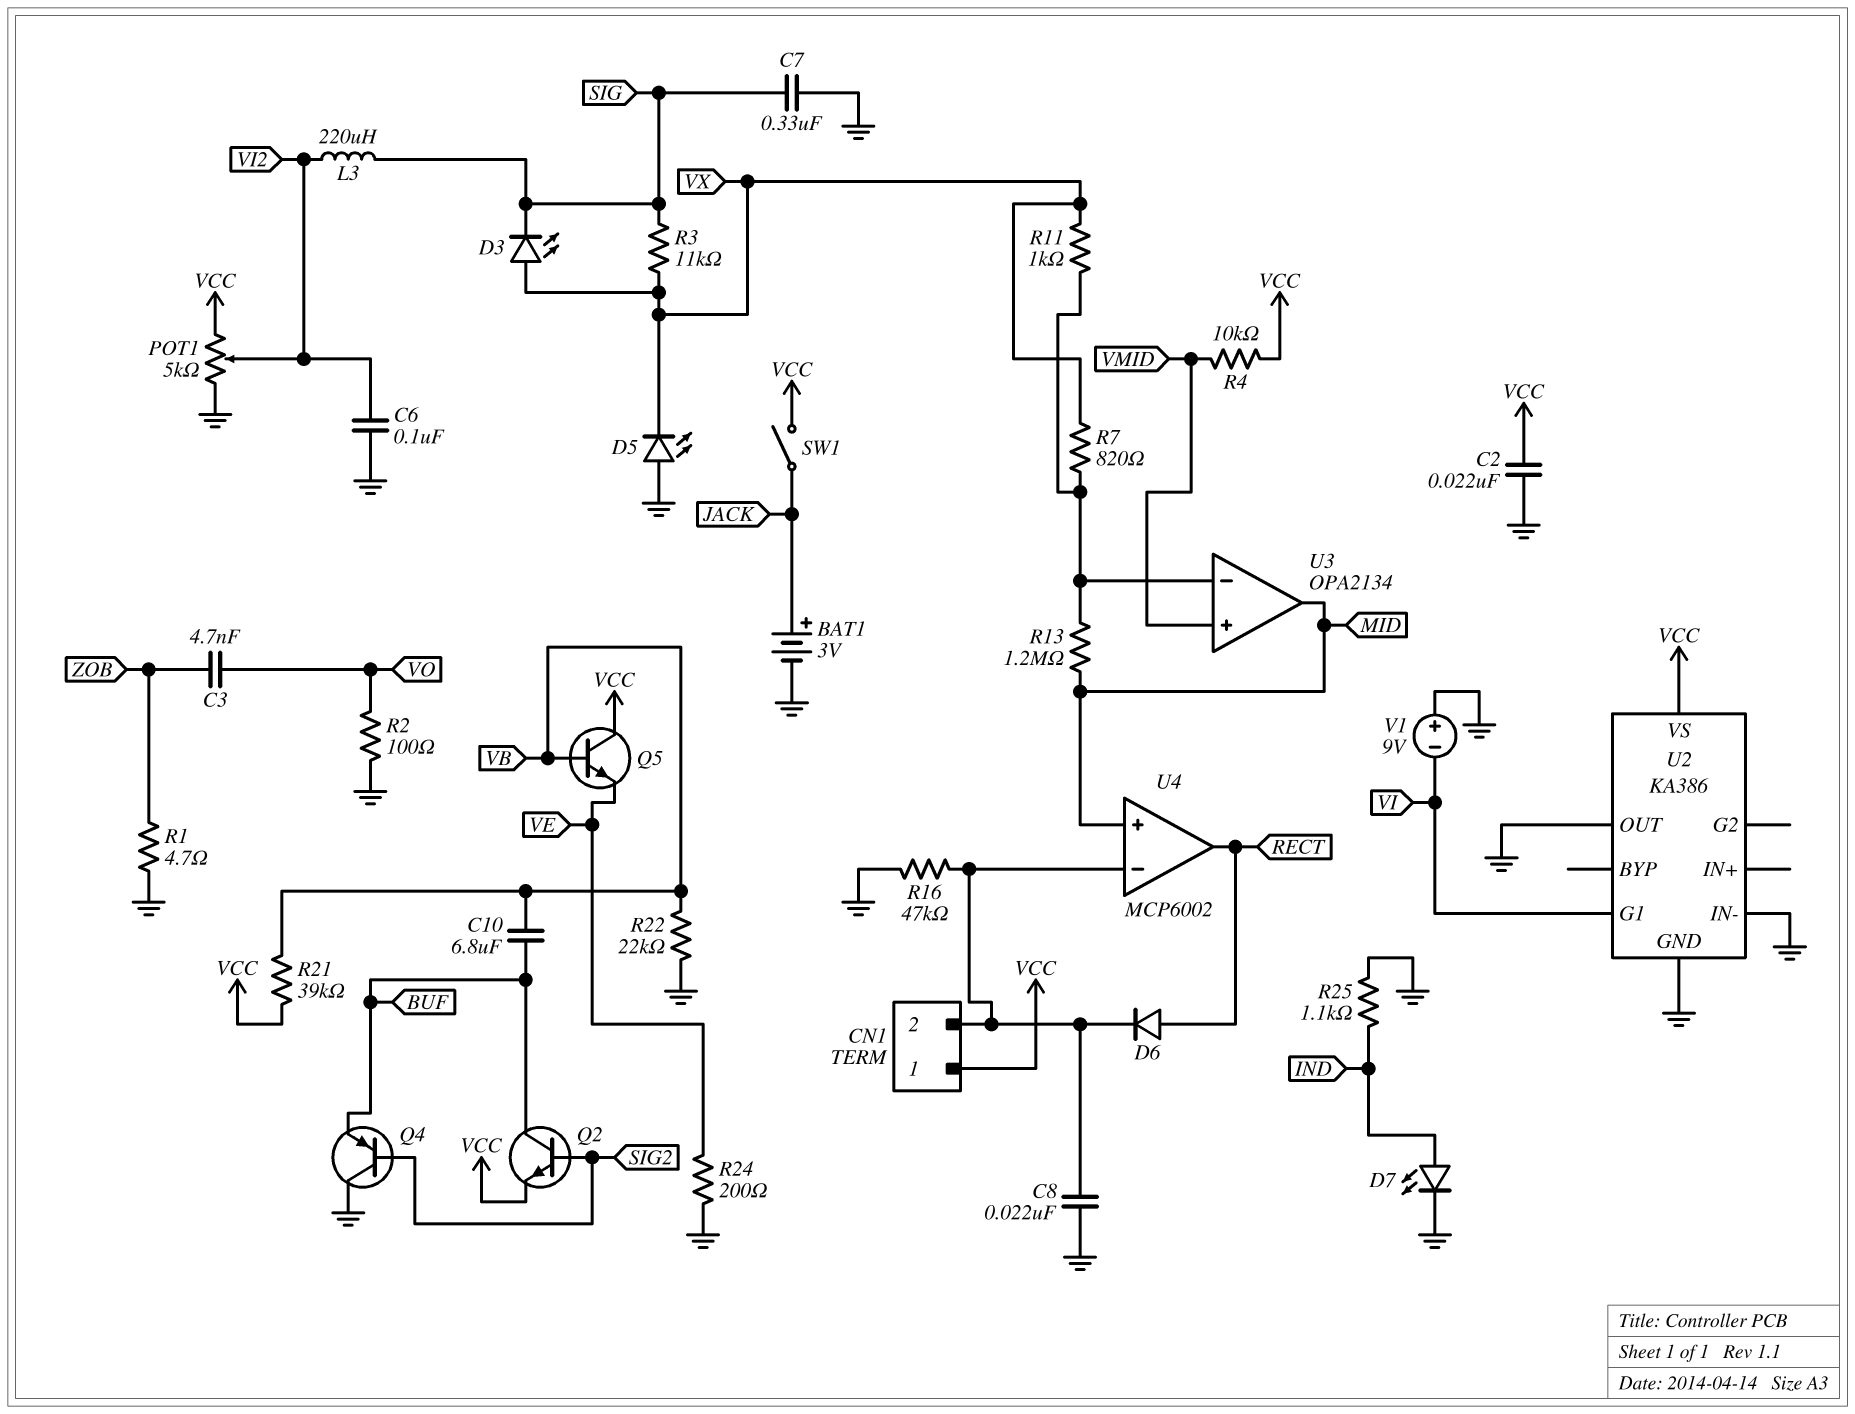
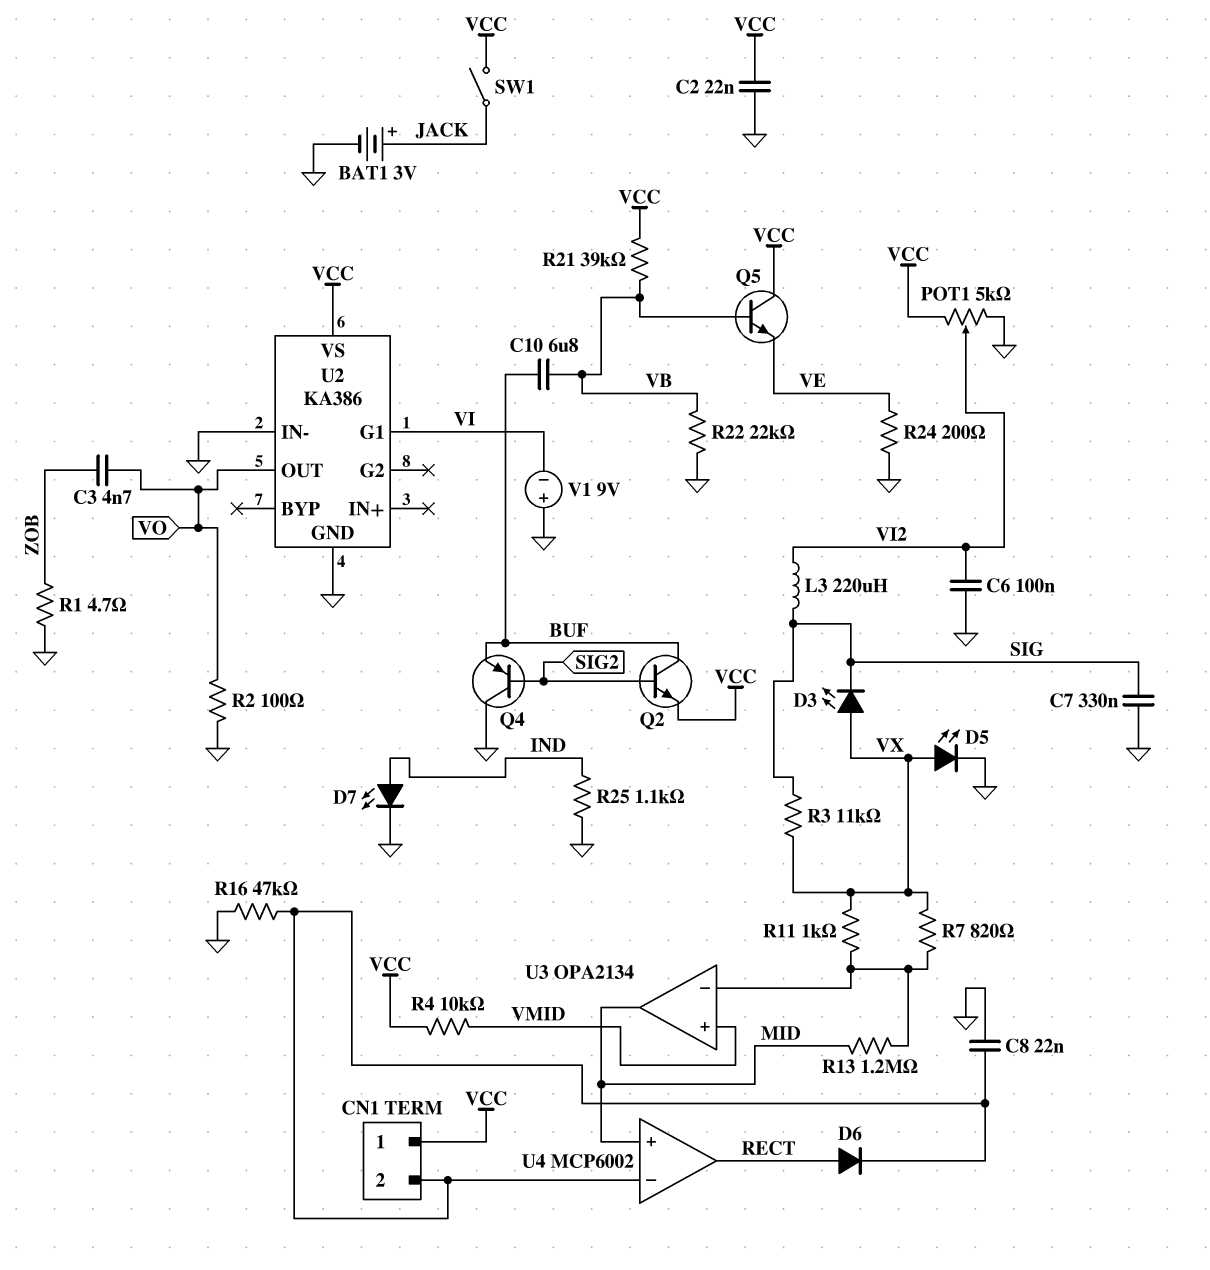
D5: LED (A GND, K VX) -> LED (A VX, K GND)
U2 pin OUT: GND -> VO

